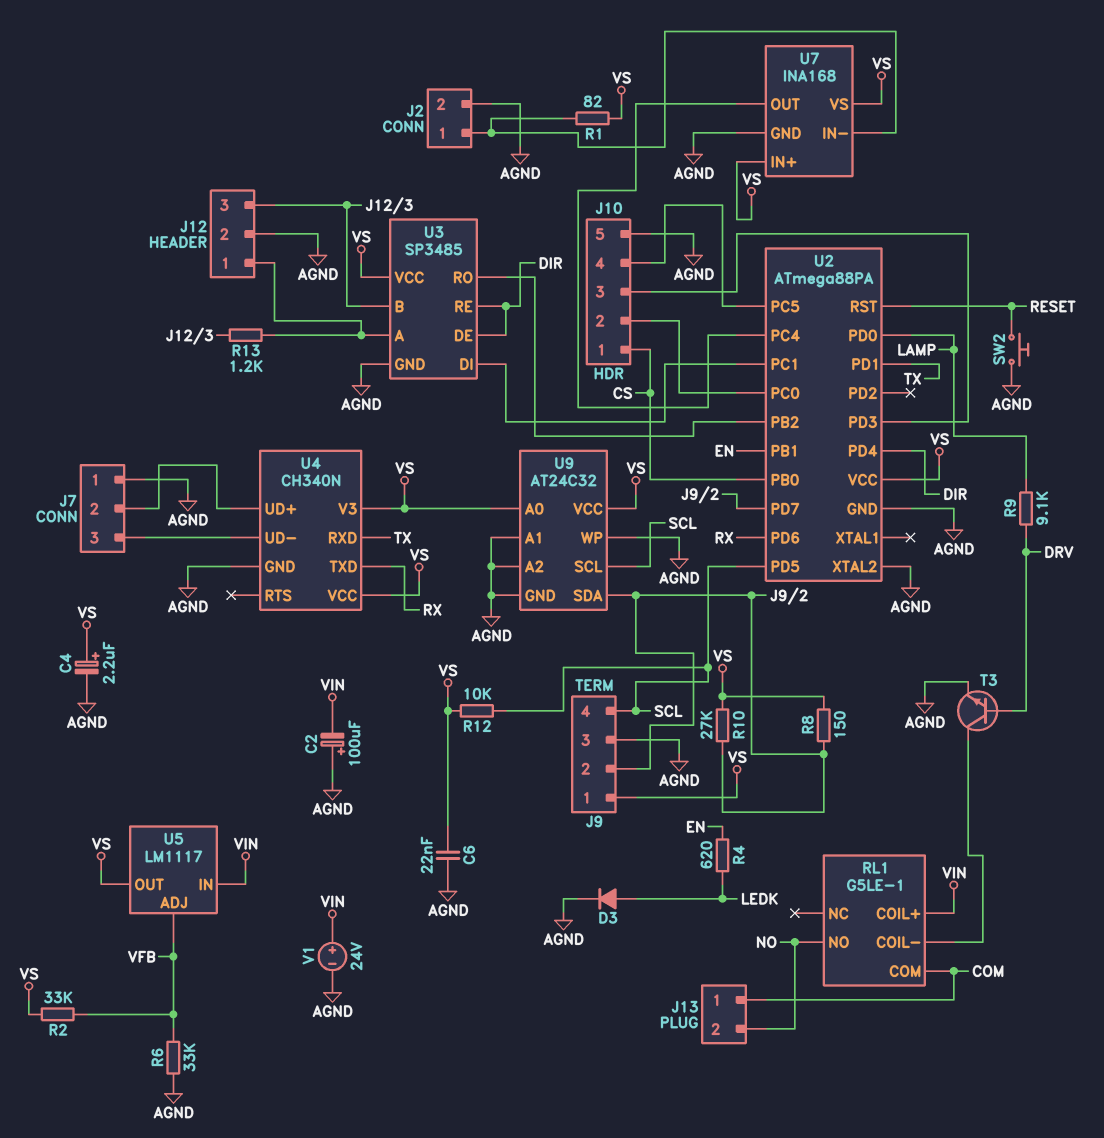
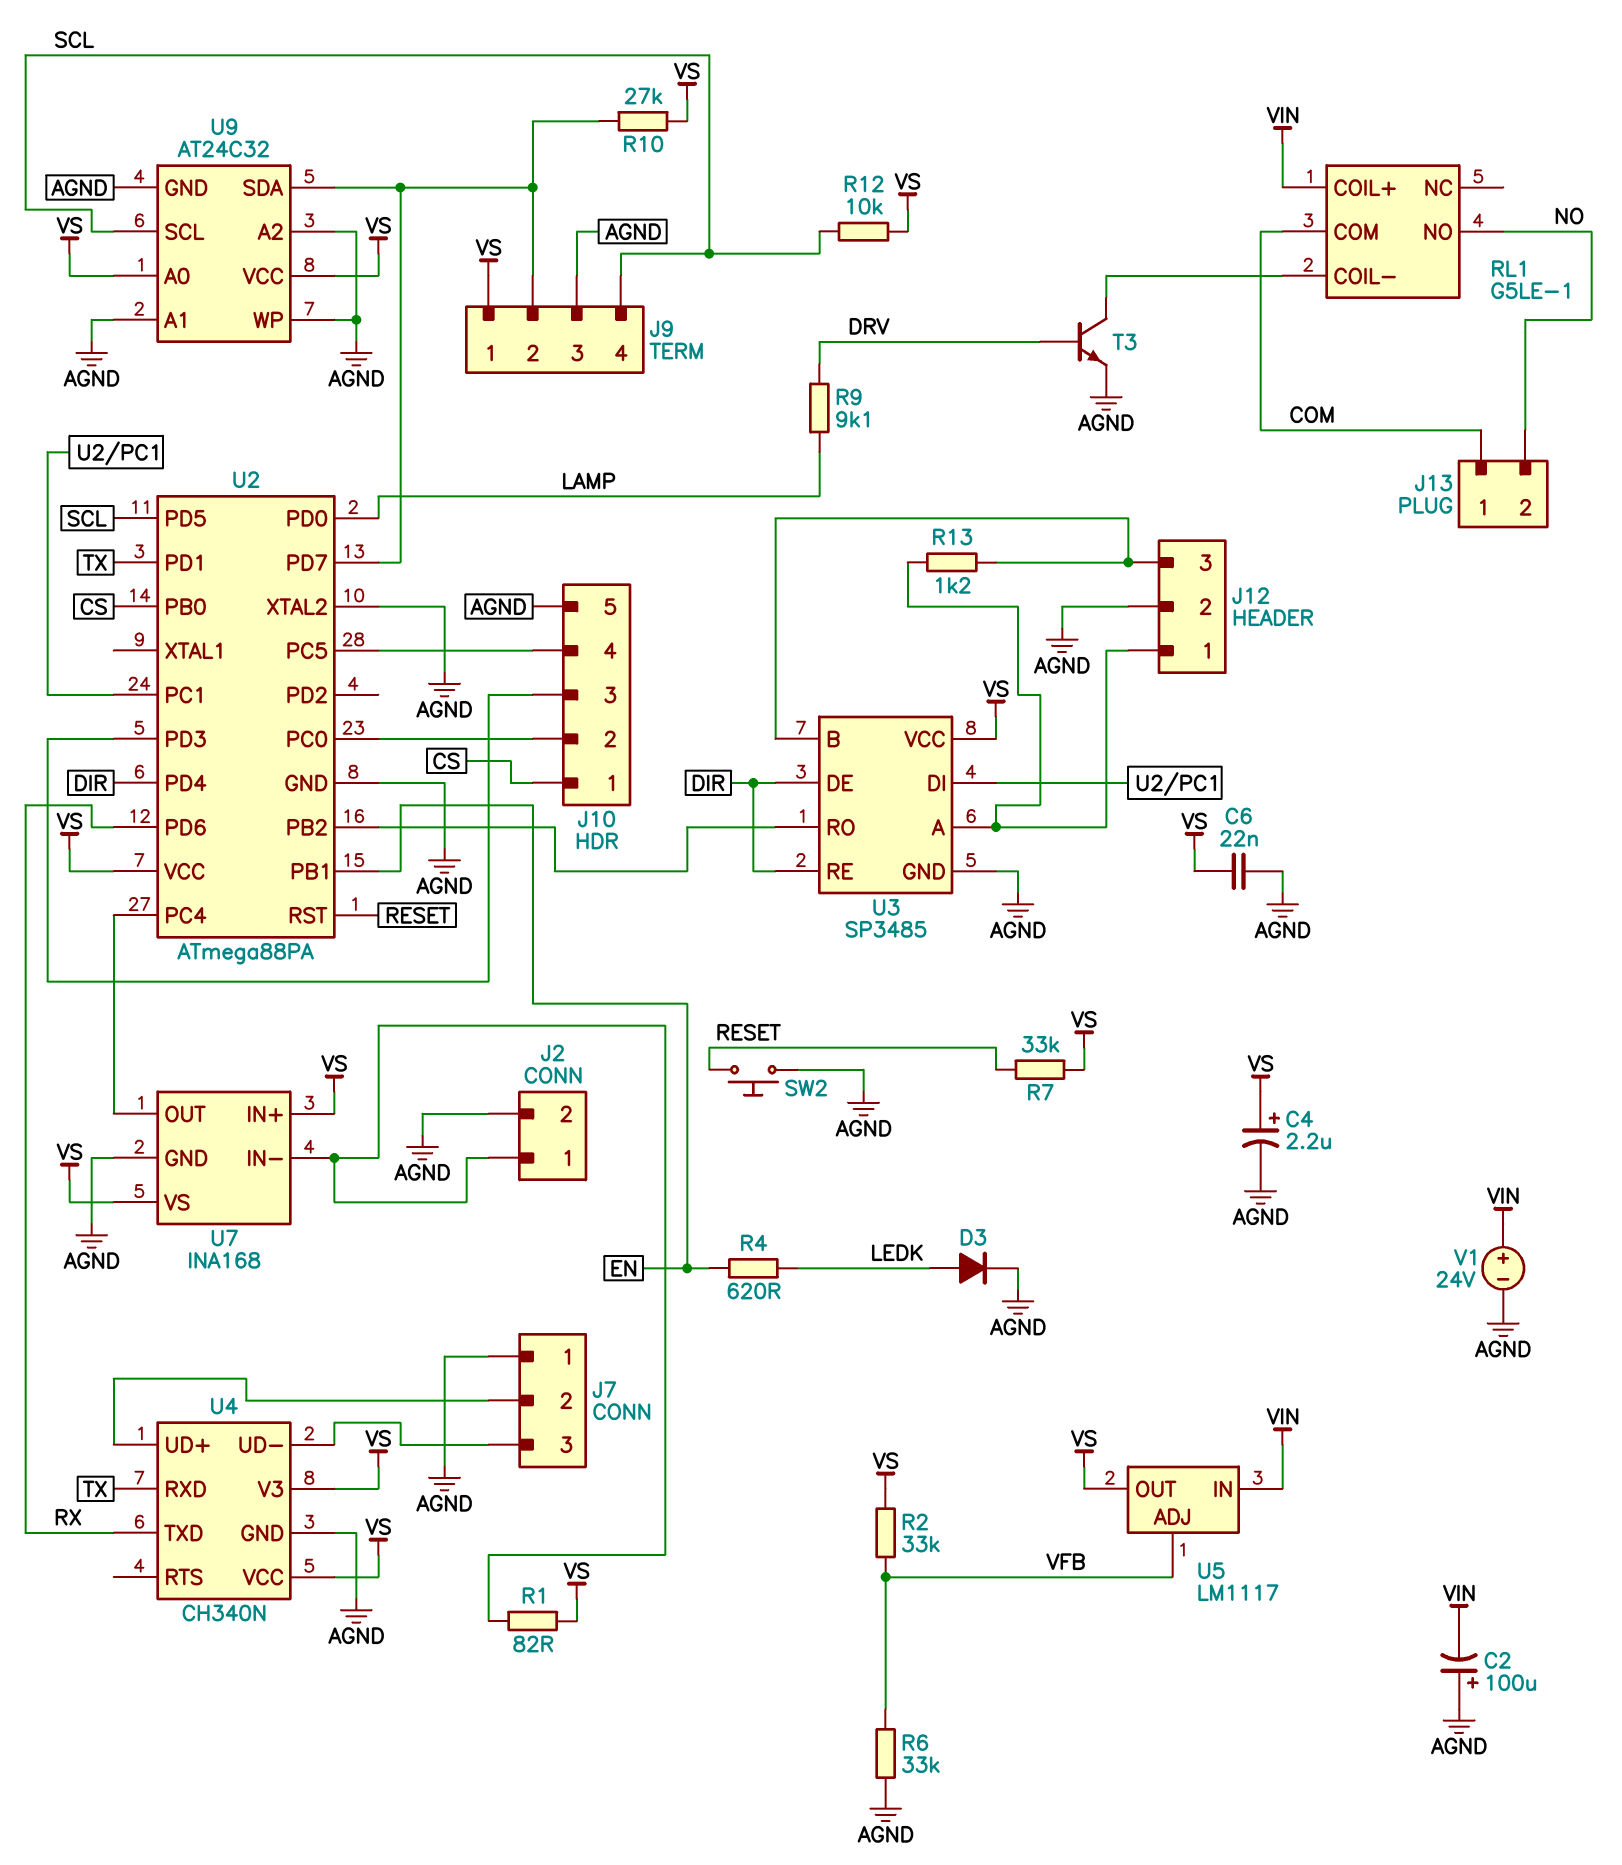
R7: none -> 33k (RESET, VS)
R8: 150 (J9/2, VS) -> none

